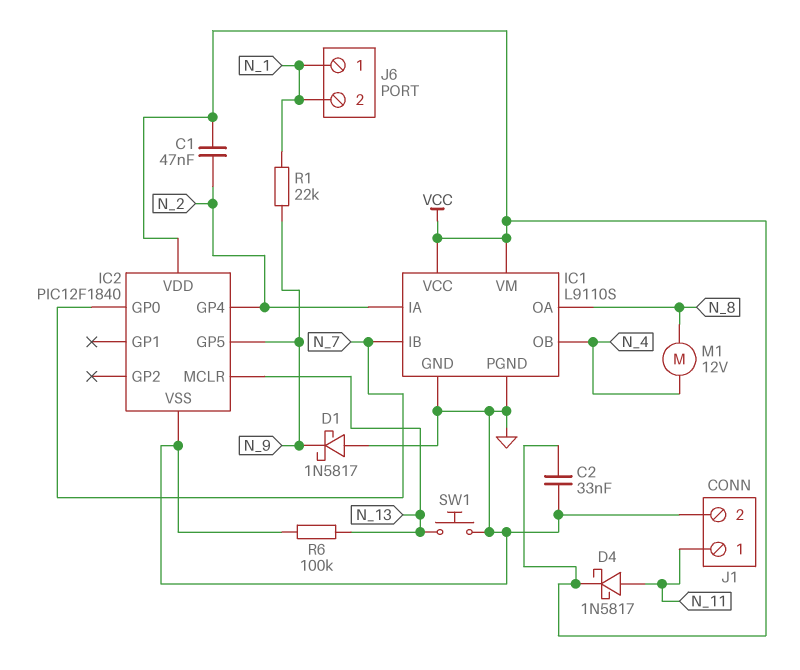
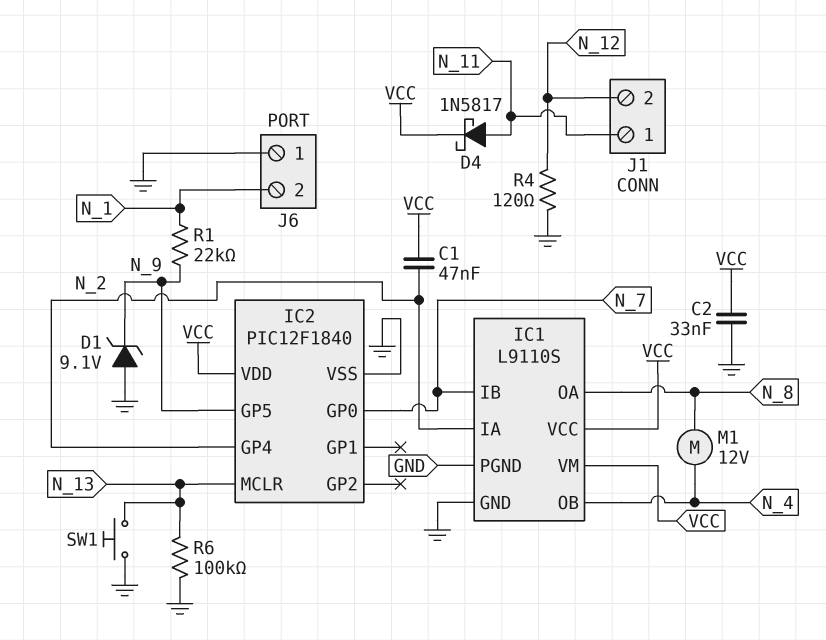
D1: schottky 1N5817 (A GND, K N_9) -> zener 9.1V (A GND, K N_9)
J1 pin 2: GND -> N_12
J6 pin 1: N_1 -> GND
R4: none -> 120 (GND, N_12)

